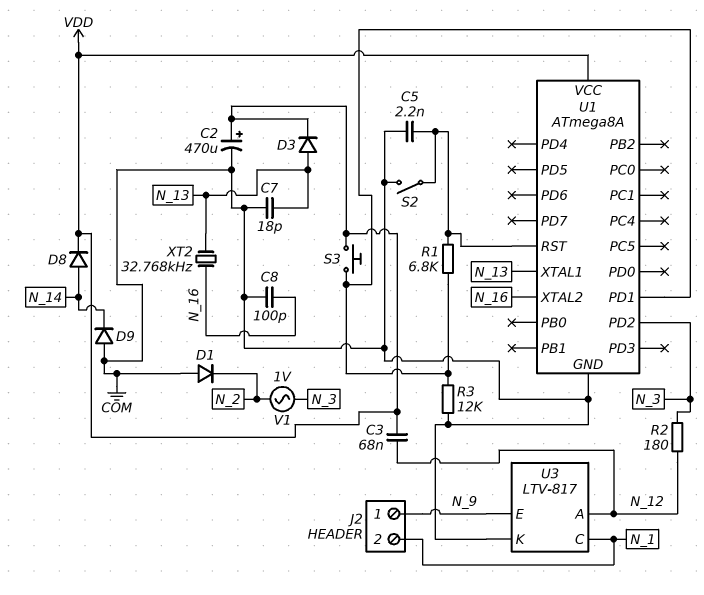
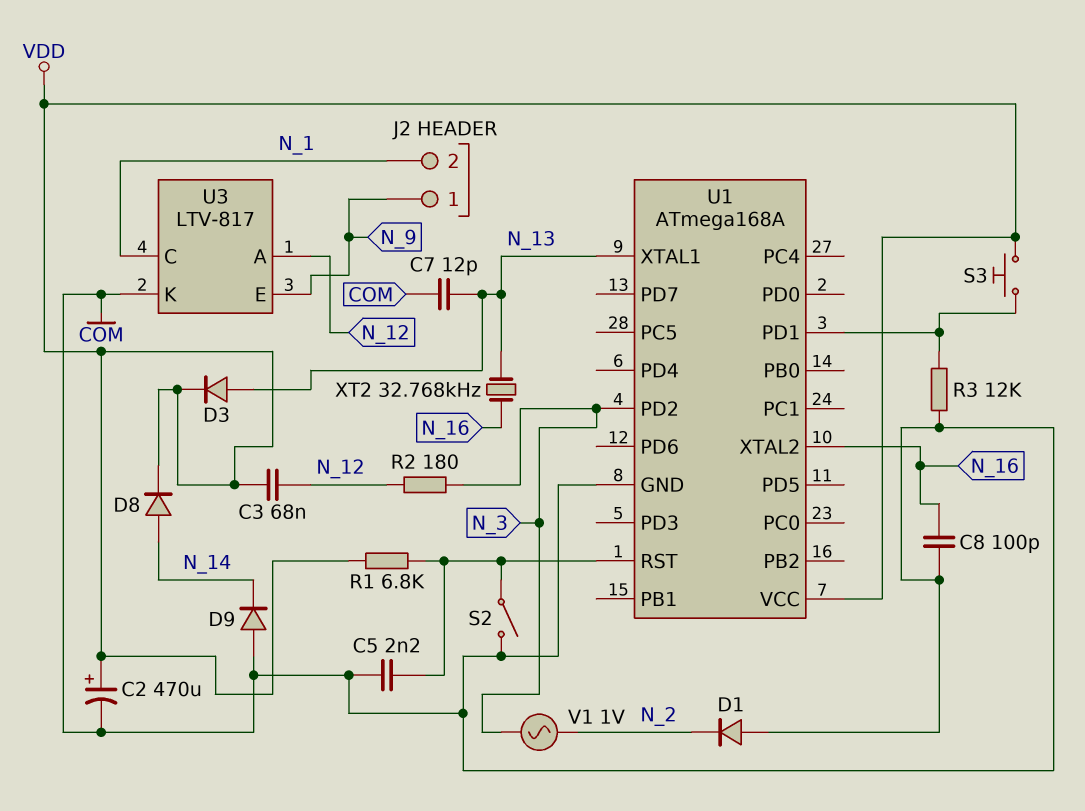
C7: 18pF (COM, N_13) -> 12pF (COM, N_13)
R1: 6.8k (U1/PD1, U1/RST) -> 6.8k (U1/RST, VDD)
U1: ATmega8A -> ATmega168A

